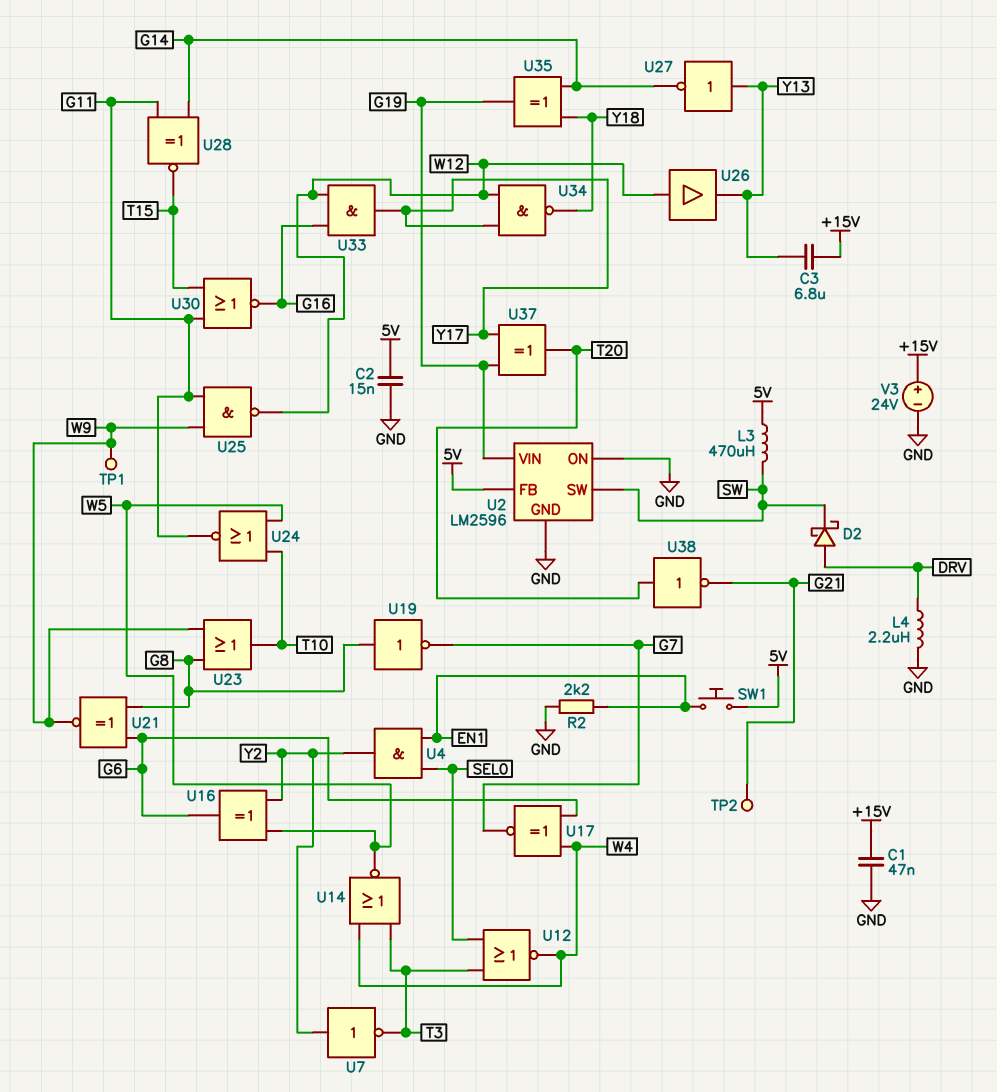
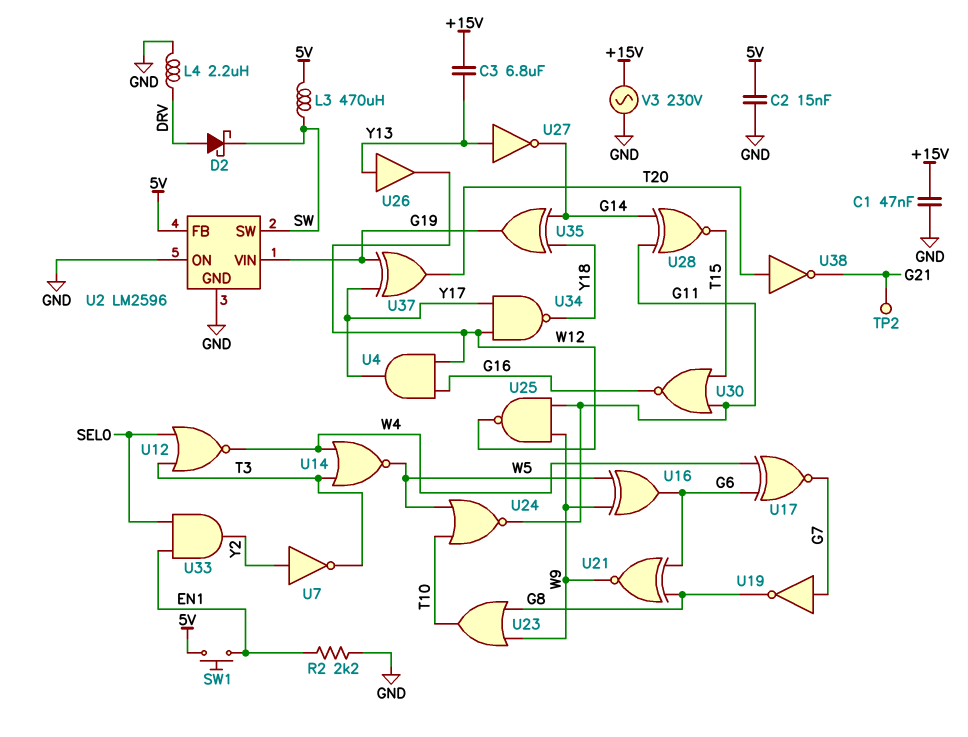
TP1: test point (W9) -> none
U4: AND (in EN1, in SEL0, out Y2) -> AND (in G16, in W12, out Y17)
U16: XOR (in W5, in Y2, out G6) -> XOR (in W5, in W9, out G6)
U19: NOT (in G8, out G7) -> NOT (in G7, out G8)
U26: buffer (in W12, out Y13) -> buffer (in Y13, out W12)
U33: AND (in G16, in W12, out Y17) -> AND (in EN1, in SEL0, out Y2)
V3: 24V (plus +15V, minus GND) -> AC 230V (+15V, GND)

